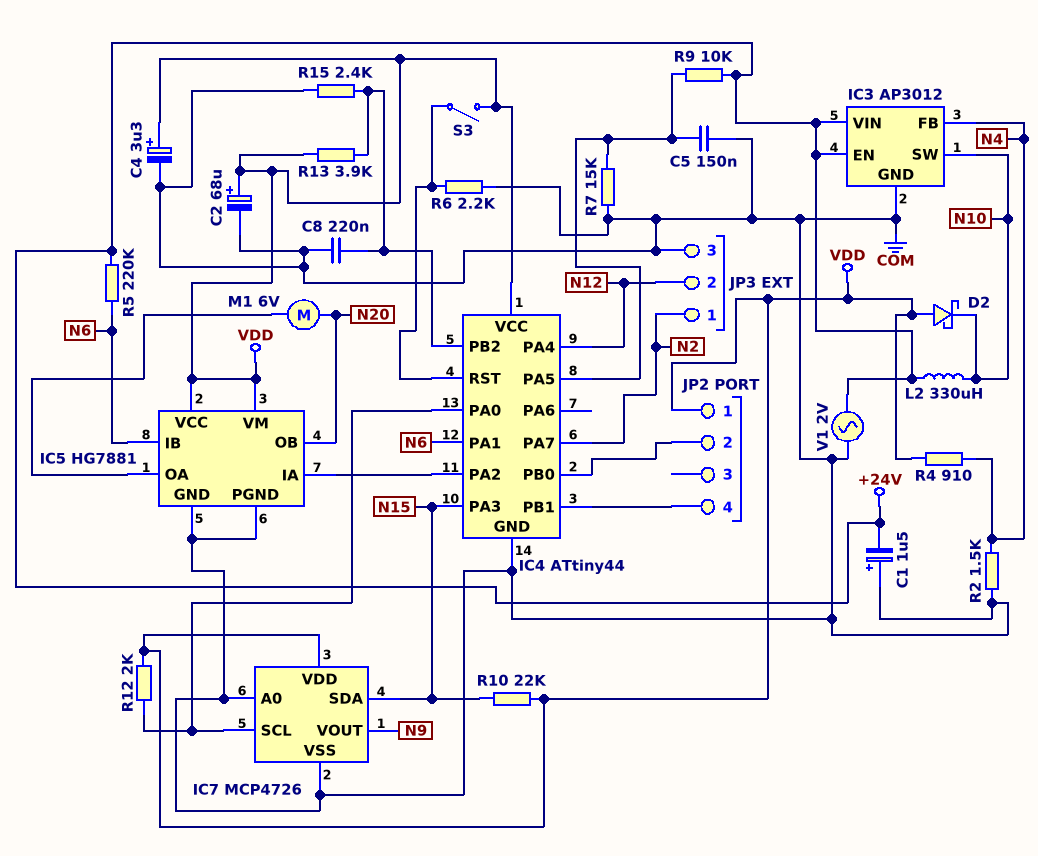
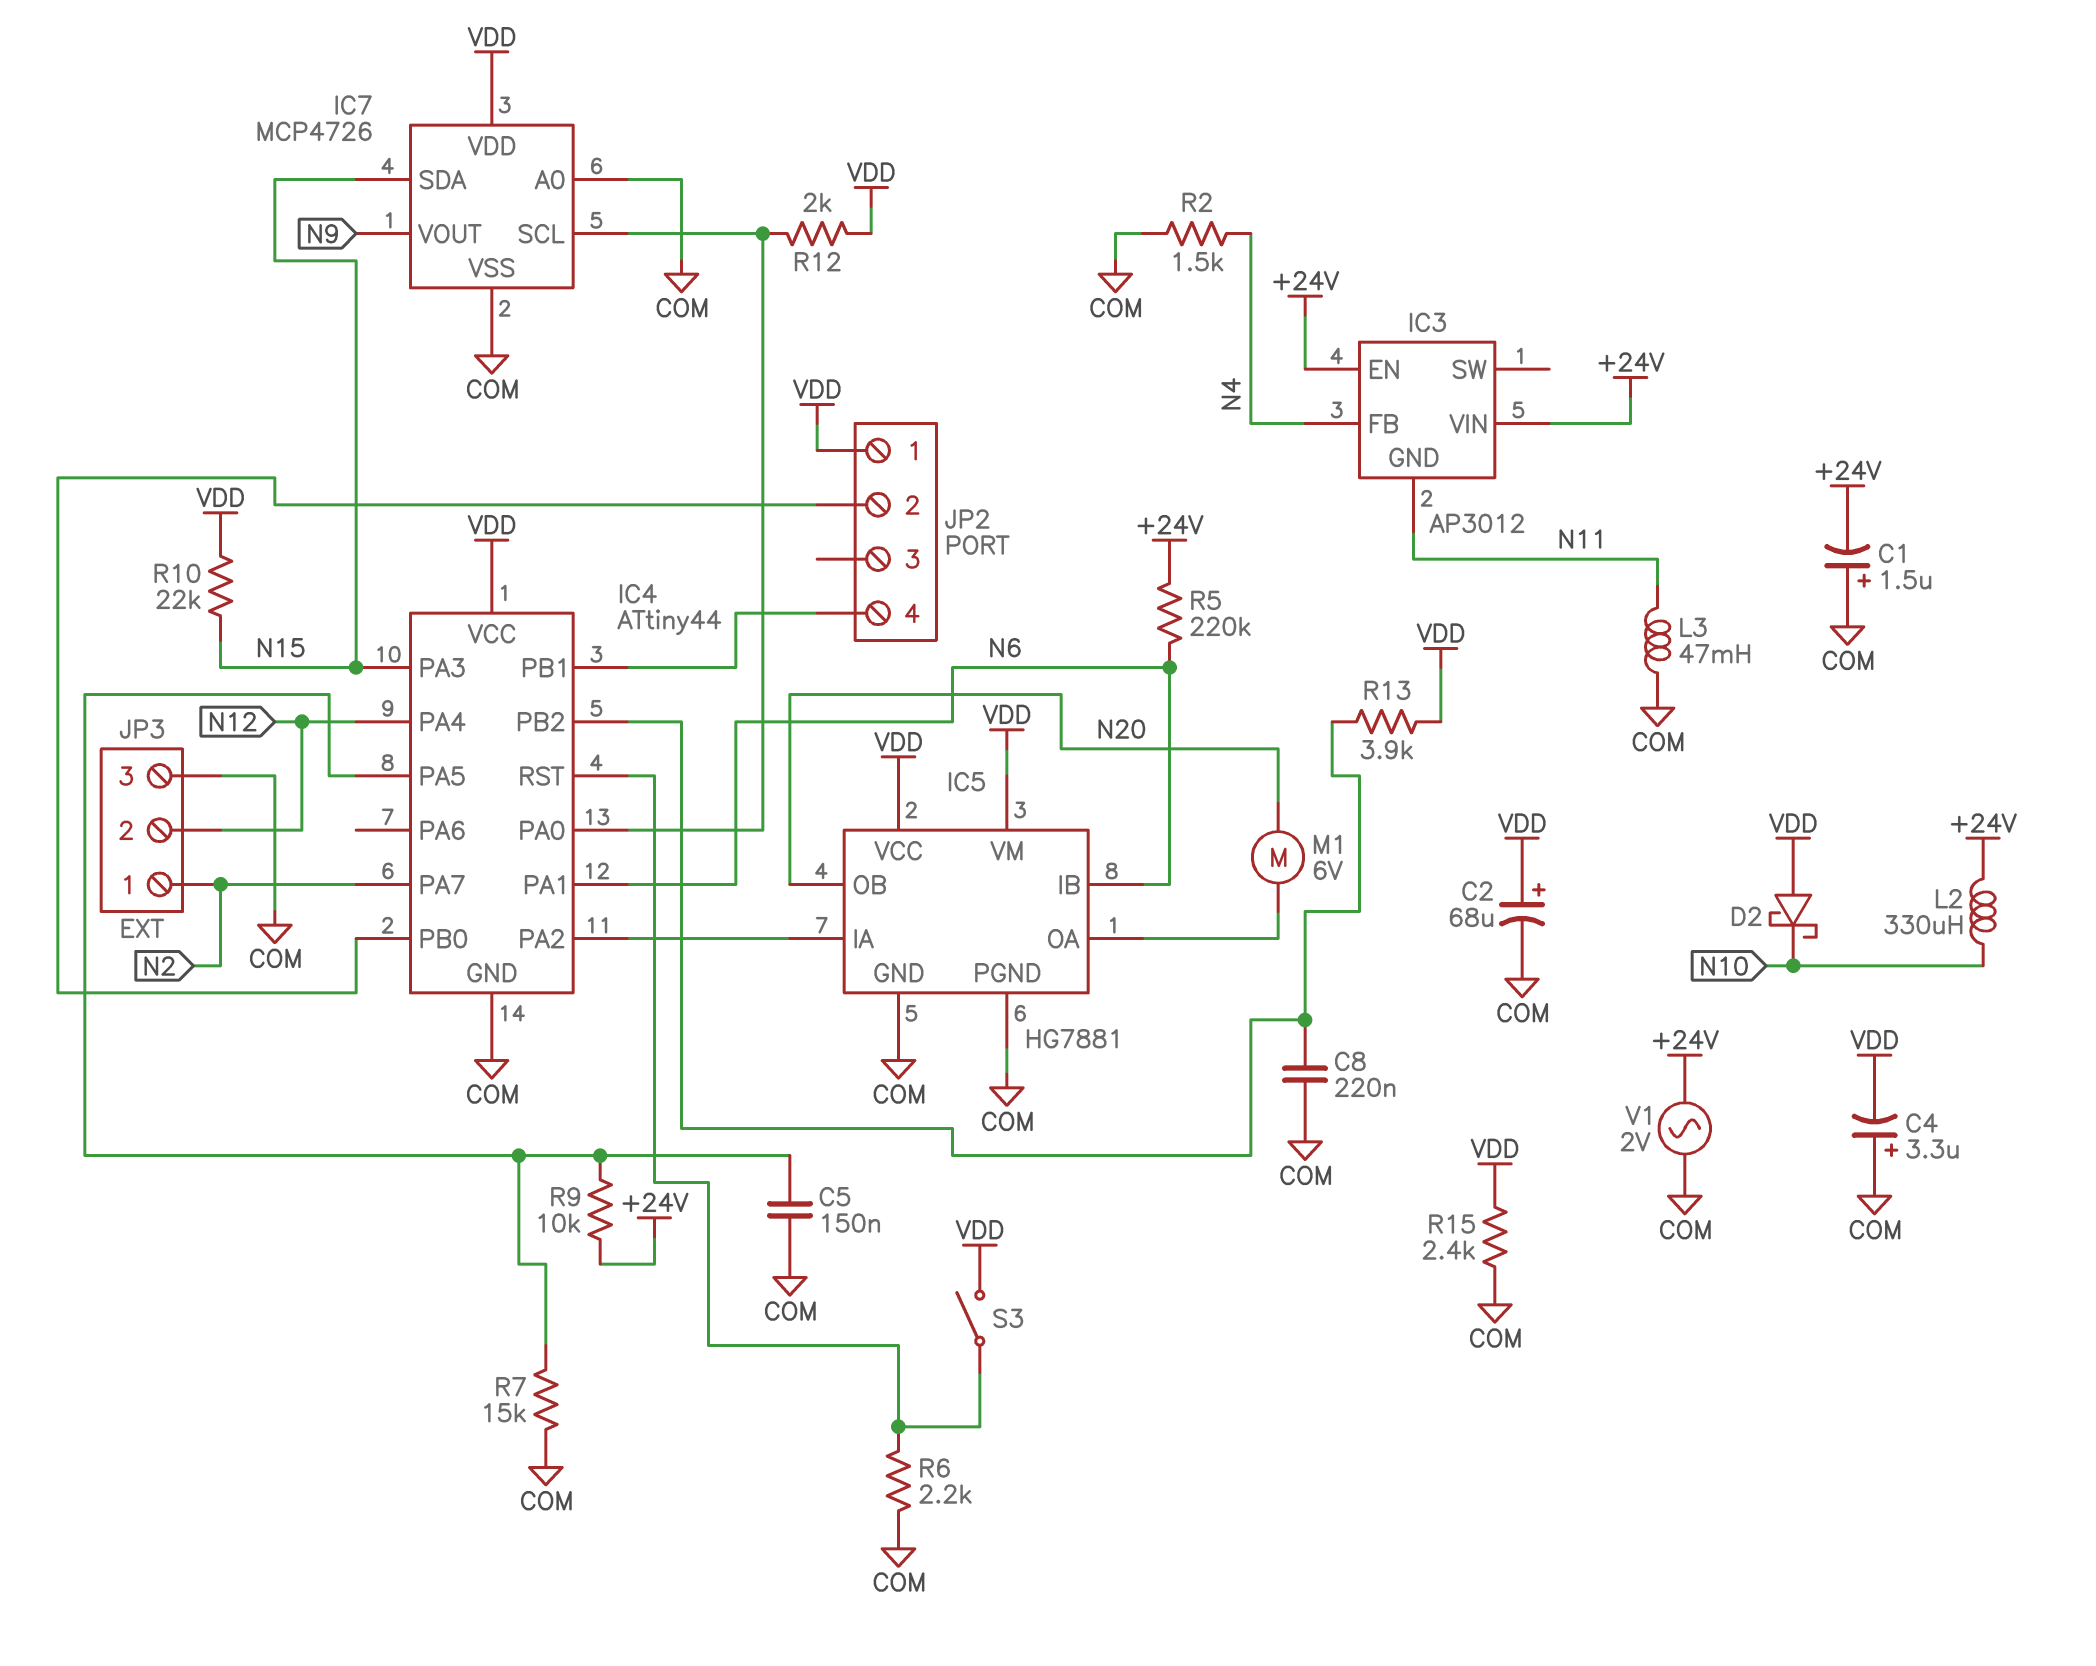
C4: 3.3uF (plus VDD, minus COM) -> 3.3uF (plus COM, minus VDD)
IC3 pin GND: COM -> N11
IC3 pin SW: N10 -> none
L3: none -> 47mH (COM, N11)
R4: 910 (N4, VDD) -> none
R15: 2.4k (COM, IC4/PB2) -> 2.4k (COM, VDD)

